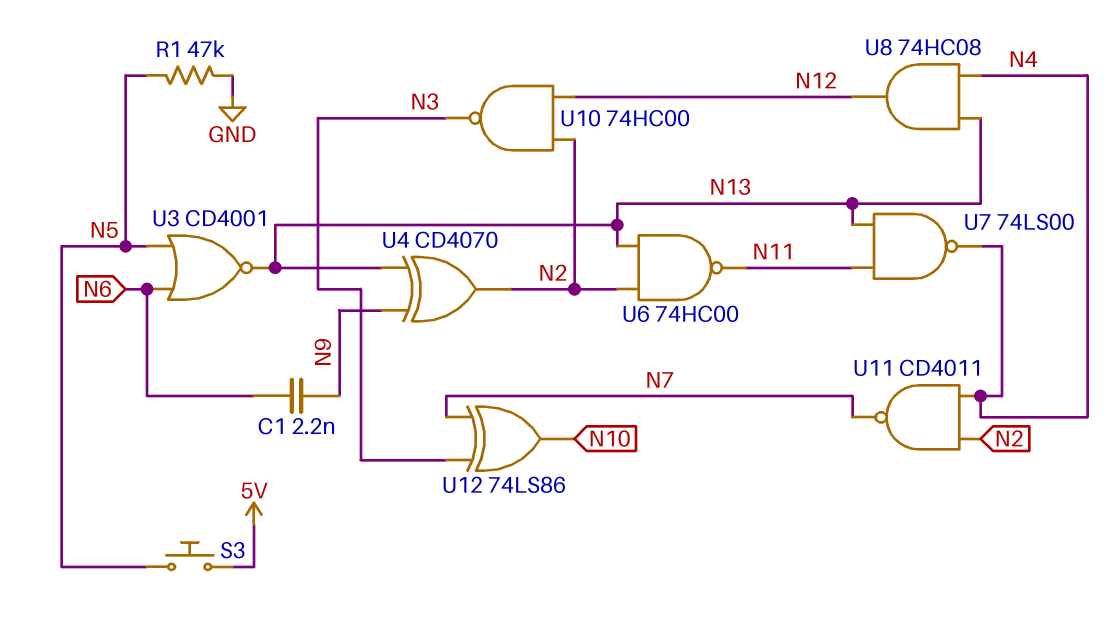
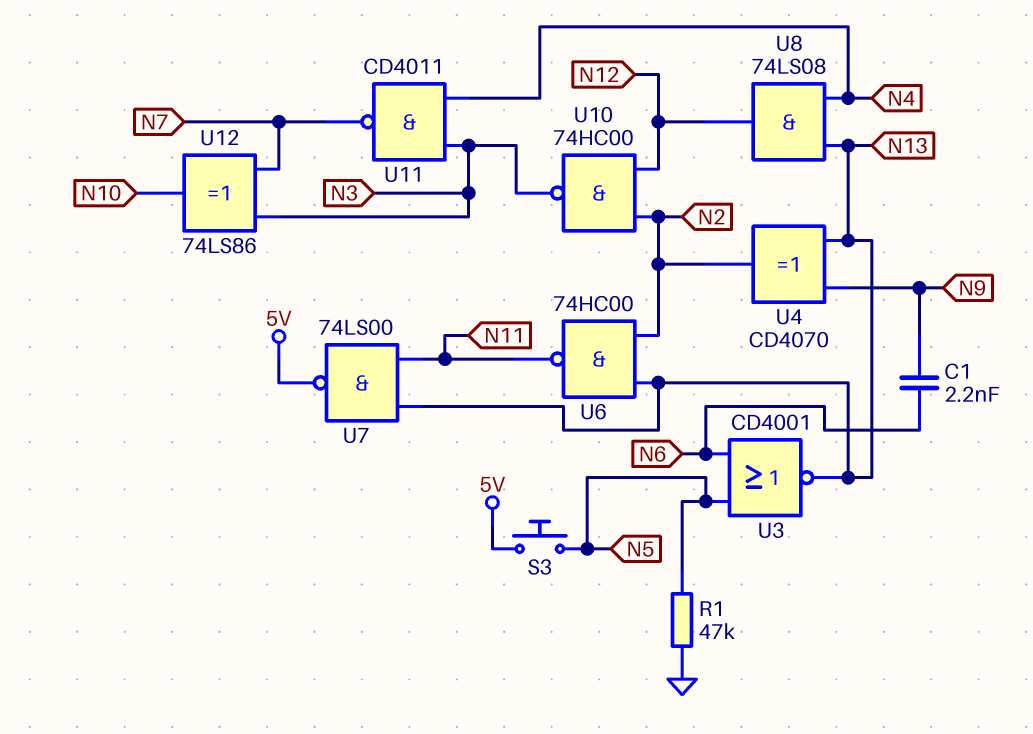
U7: NAND 74LS00 (in N11, in N13, out N4) -> NAND 74LS00 (in N11, in N13, out 5V)
U8: AND 74HC08 (in N4, in N13, out N12) -> AND 74LS08 (in N4, in N13, out N12)
U11: NAND CD4011 (in N2, in N4, out N7) -> NAND CD4011 (in N3, in N4, out N7)

